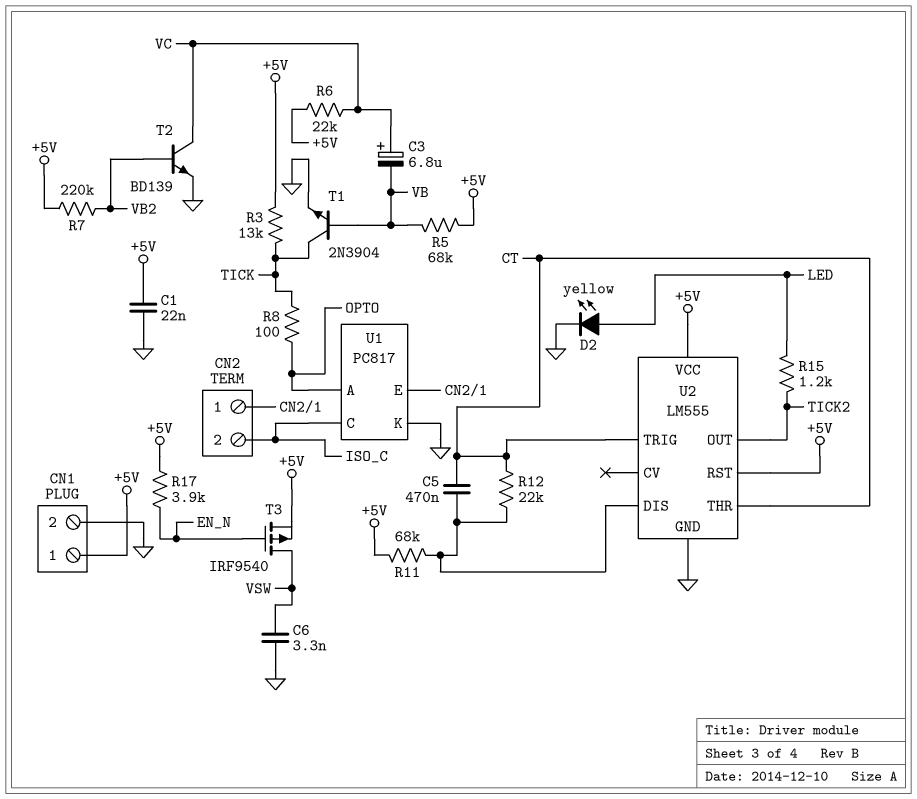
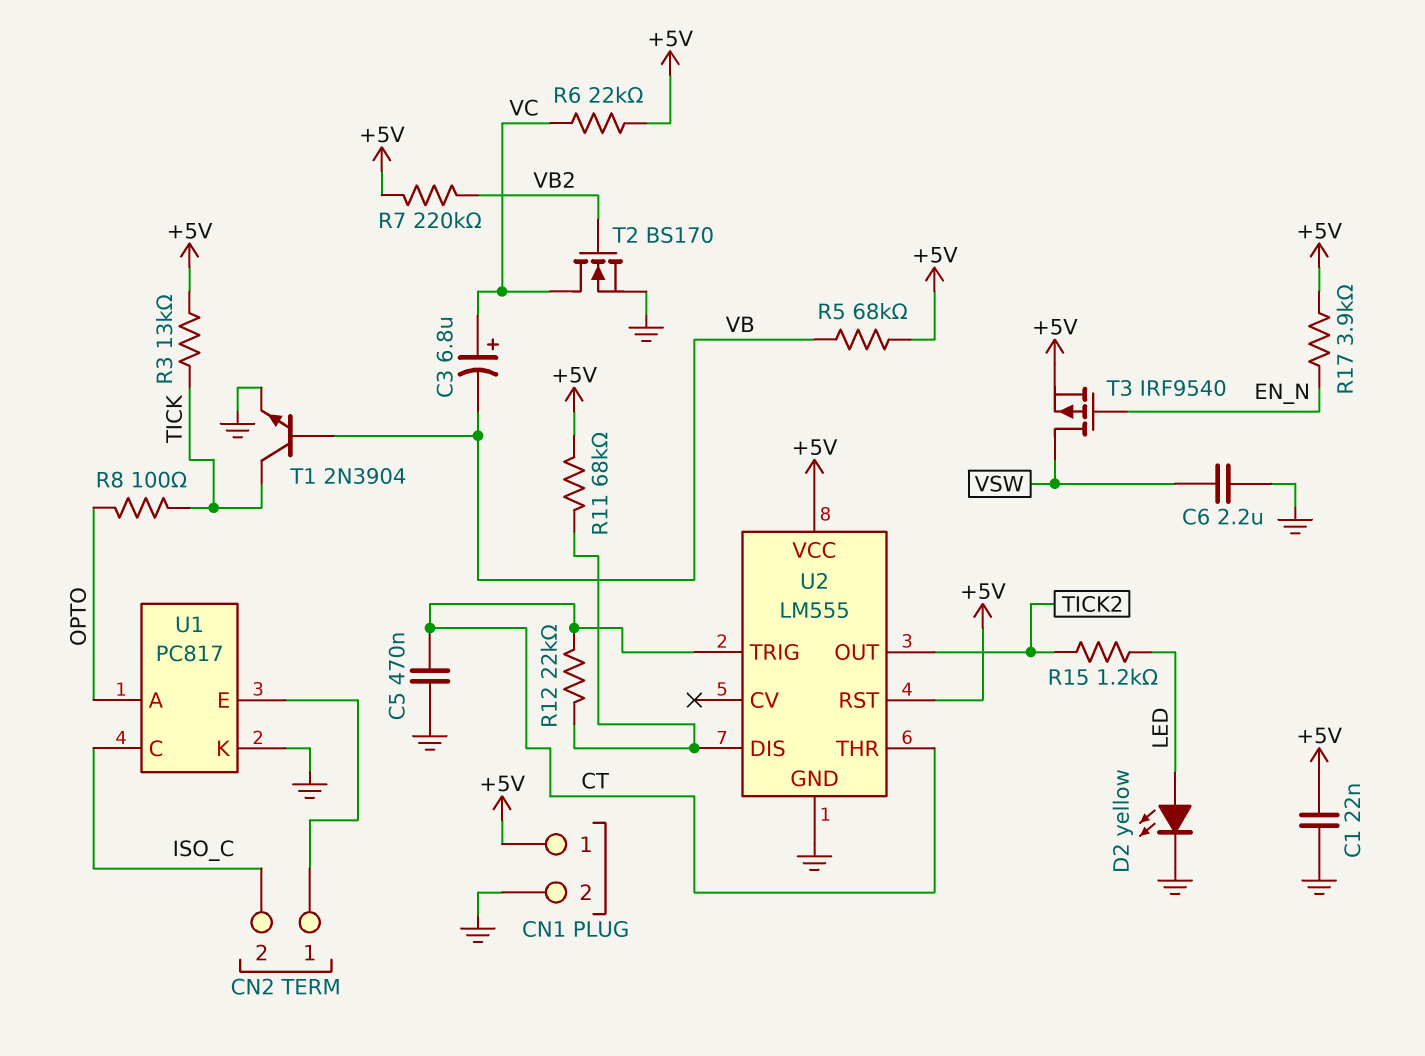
C5: 470nF (CT, U2/DIS) -> 470nF (CT, GND)
C6: 3.3nF (GND, VSW) -> 2.2uF (GND, VSW)
T2: NPN BD139 (B VB2, C VC, E GND) -> NMOS BS170 (G VB2, D VC, S GND)

